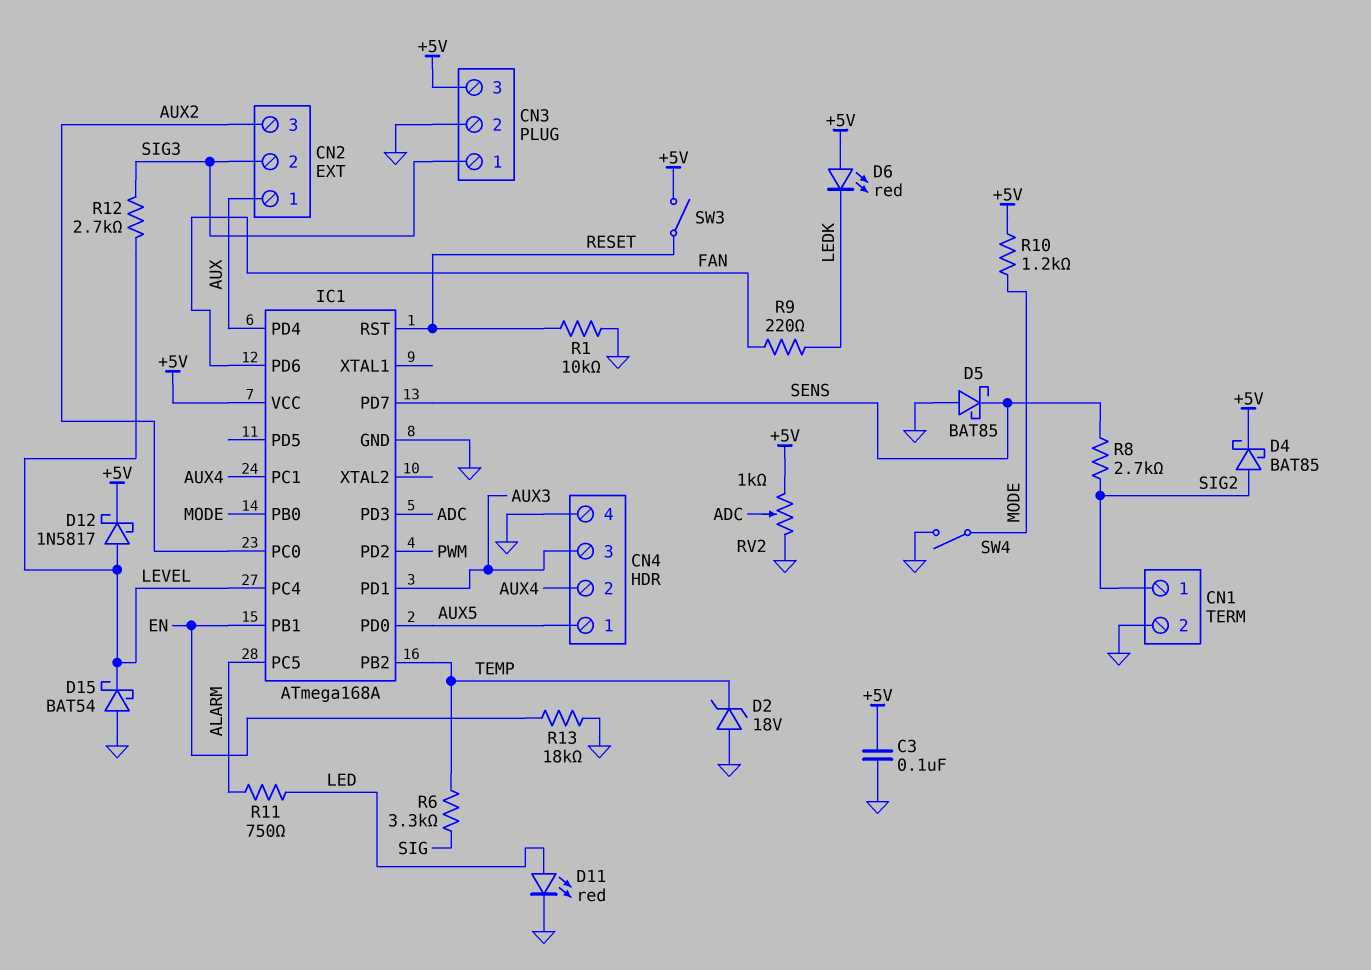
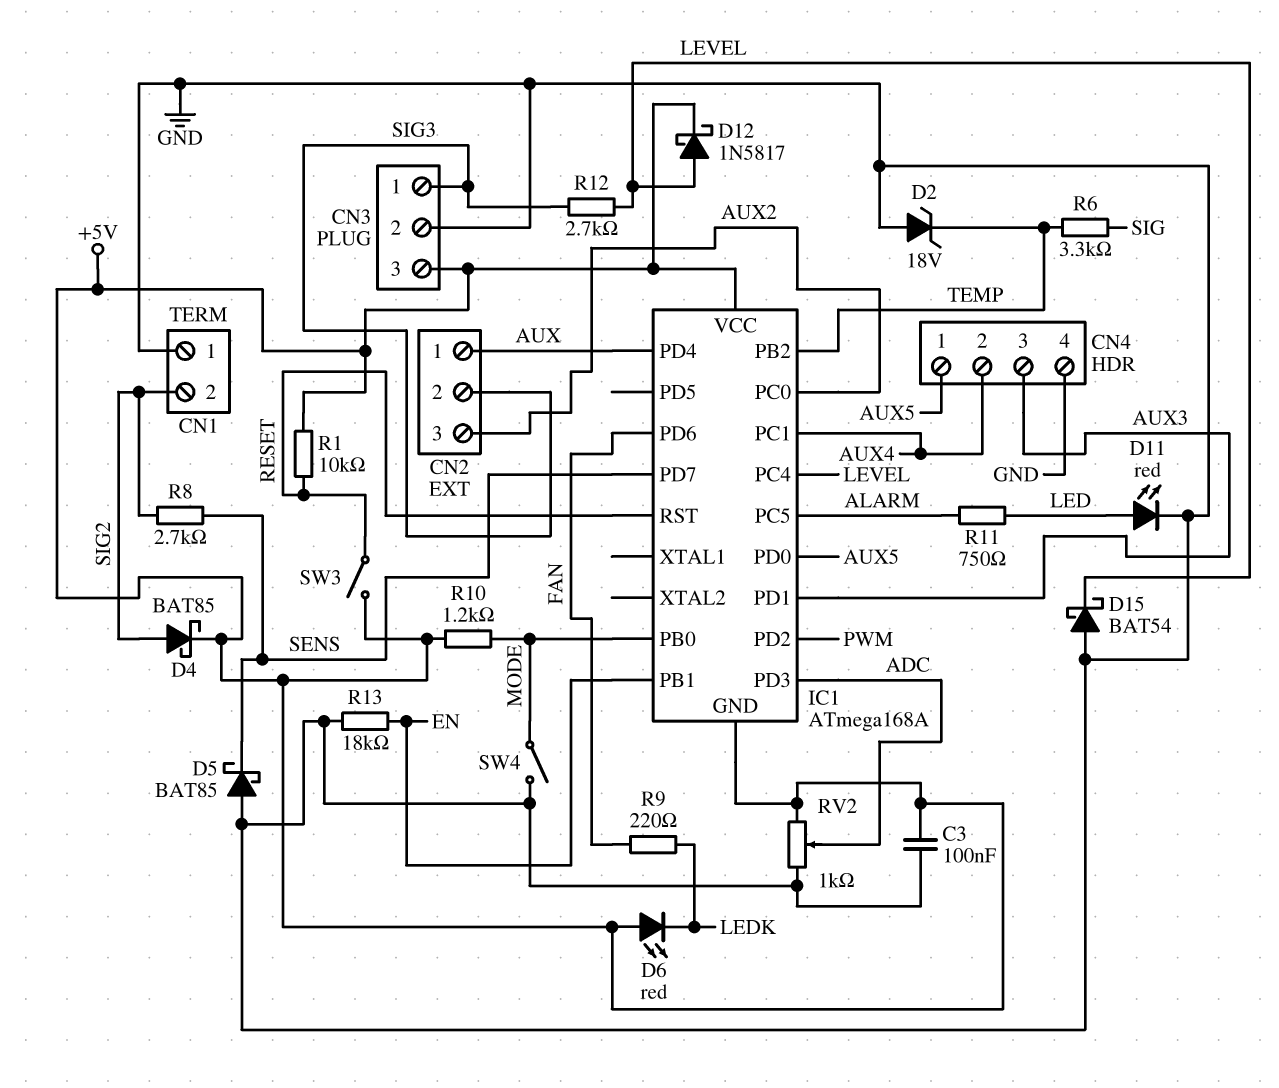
CN1 pin 1: SIG2 -> GND
CN1 pin 2: GND -> SIG2
IC1 pin GND: GND -> +5V
R1: 10k (GND, RESET) -> 10k (+5V, RESET)

